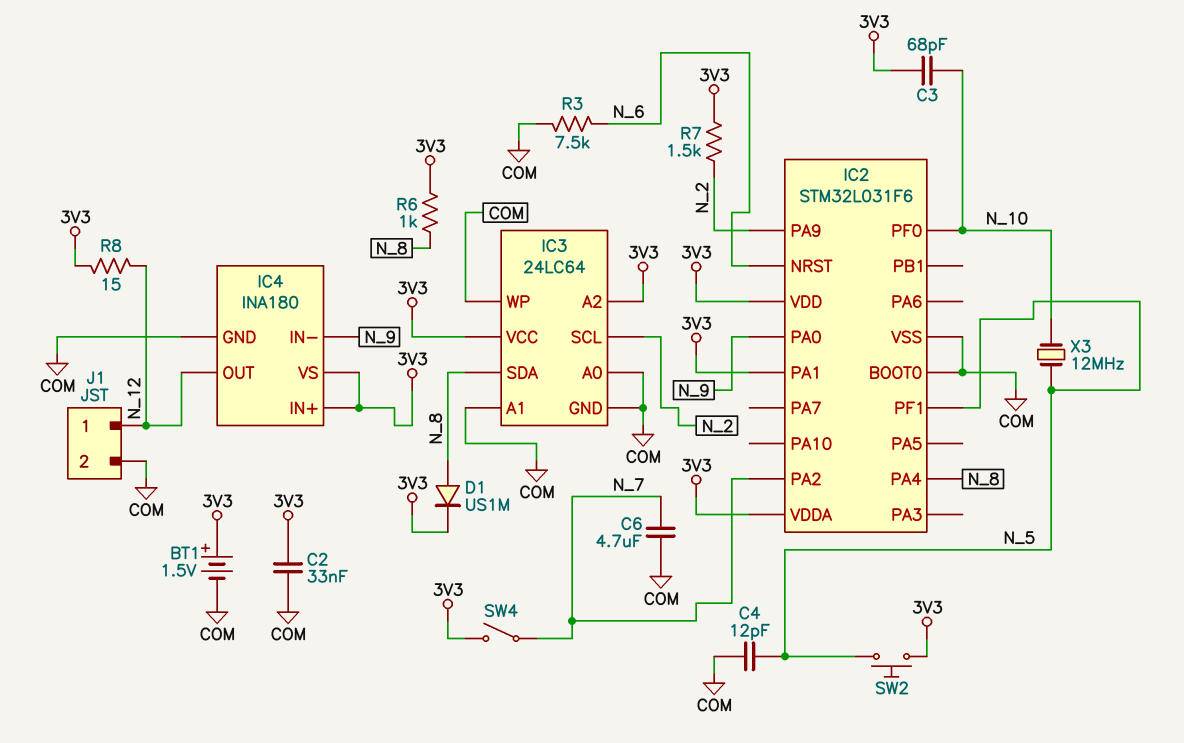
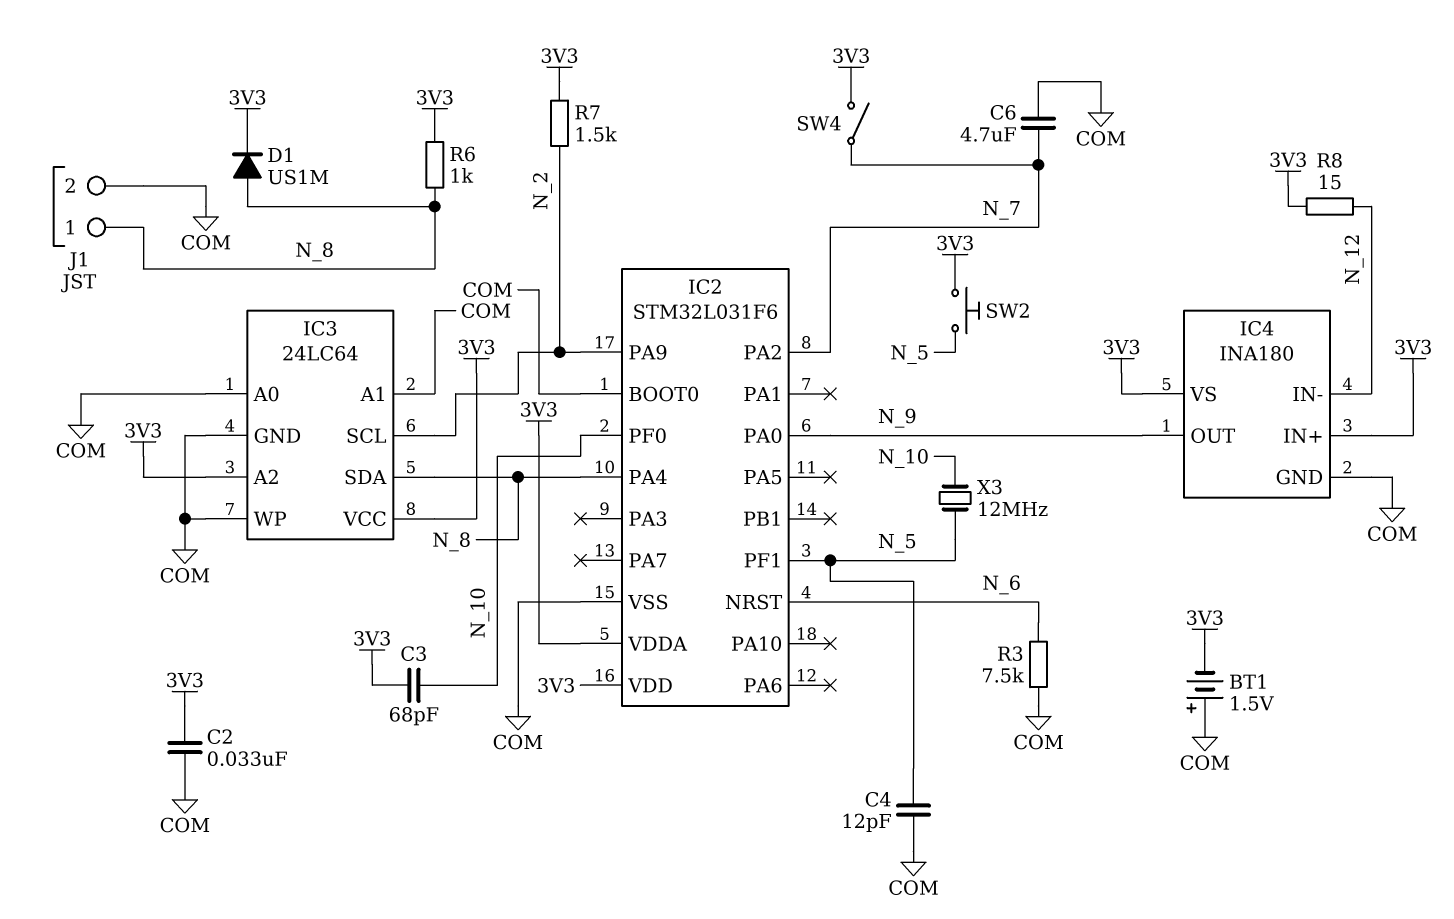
BT1: 1.5V (plus 3V3, minus COM) -> 1.5V (plus COM, minus 3V3)
IC2 pin PA1: 3V3 -> none
IC4 pin IN-: N_9 -> N_12
IC4 pin OUT: N_12 -> N_9
J1 pin 1: N_12 -> N_8

